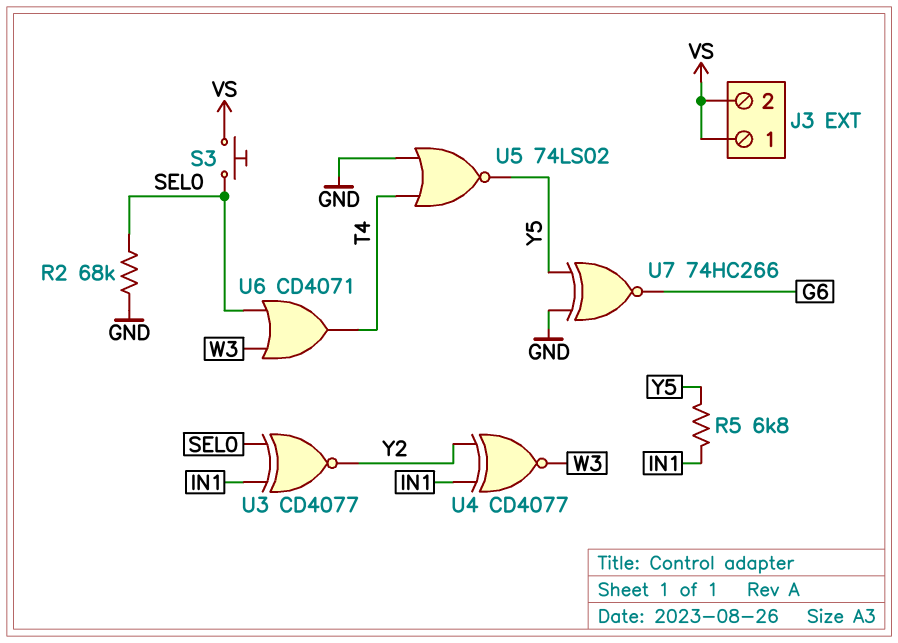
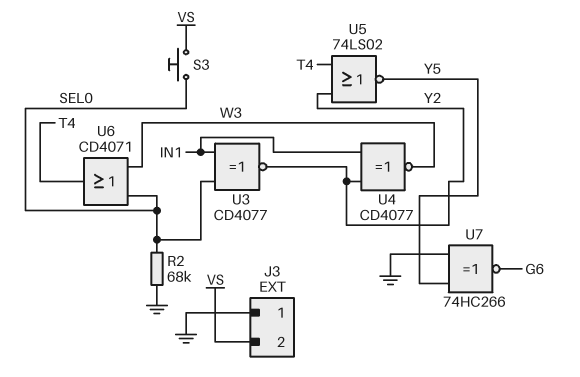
J3 pin 1: VS -> GND
R5: 6.8k (IN1, Y5) -> none
U5: NOR 74LS02 (in GND, in T4, out Y5) -> NOR 74LS02 (in T4, in Y2, out Y5)

